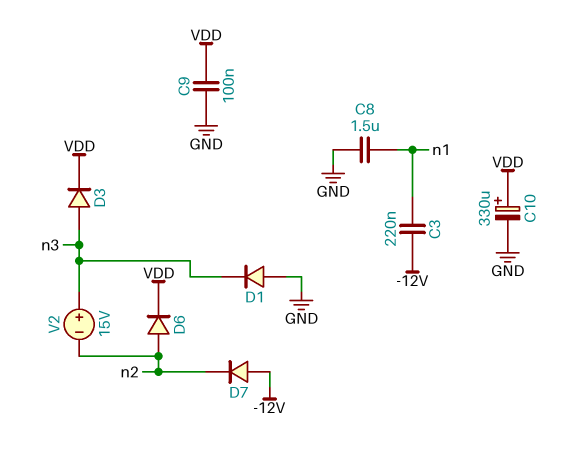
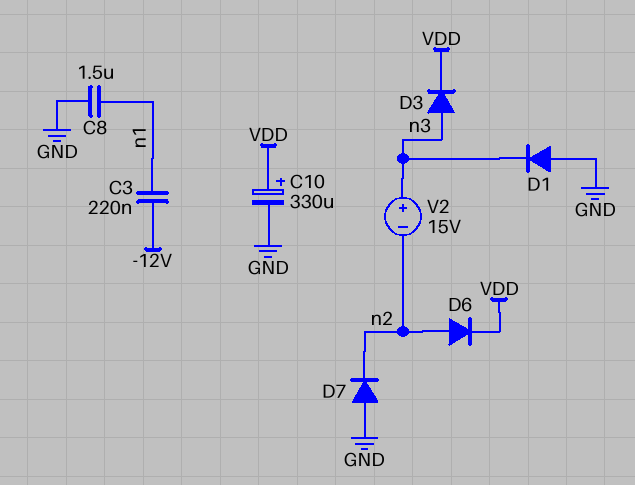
C9: 100nF (GND, VDD) -> none
D7: diode (A -12V, K n2) -> diode (A GND, K n2)

